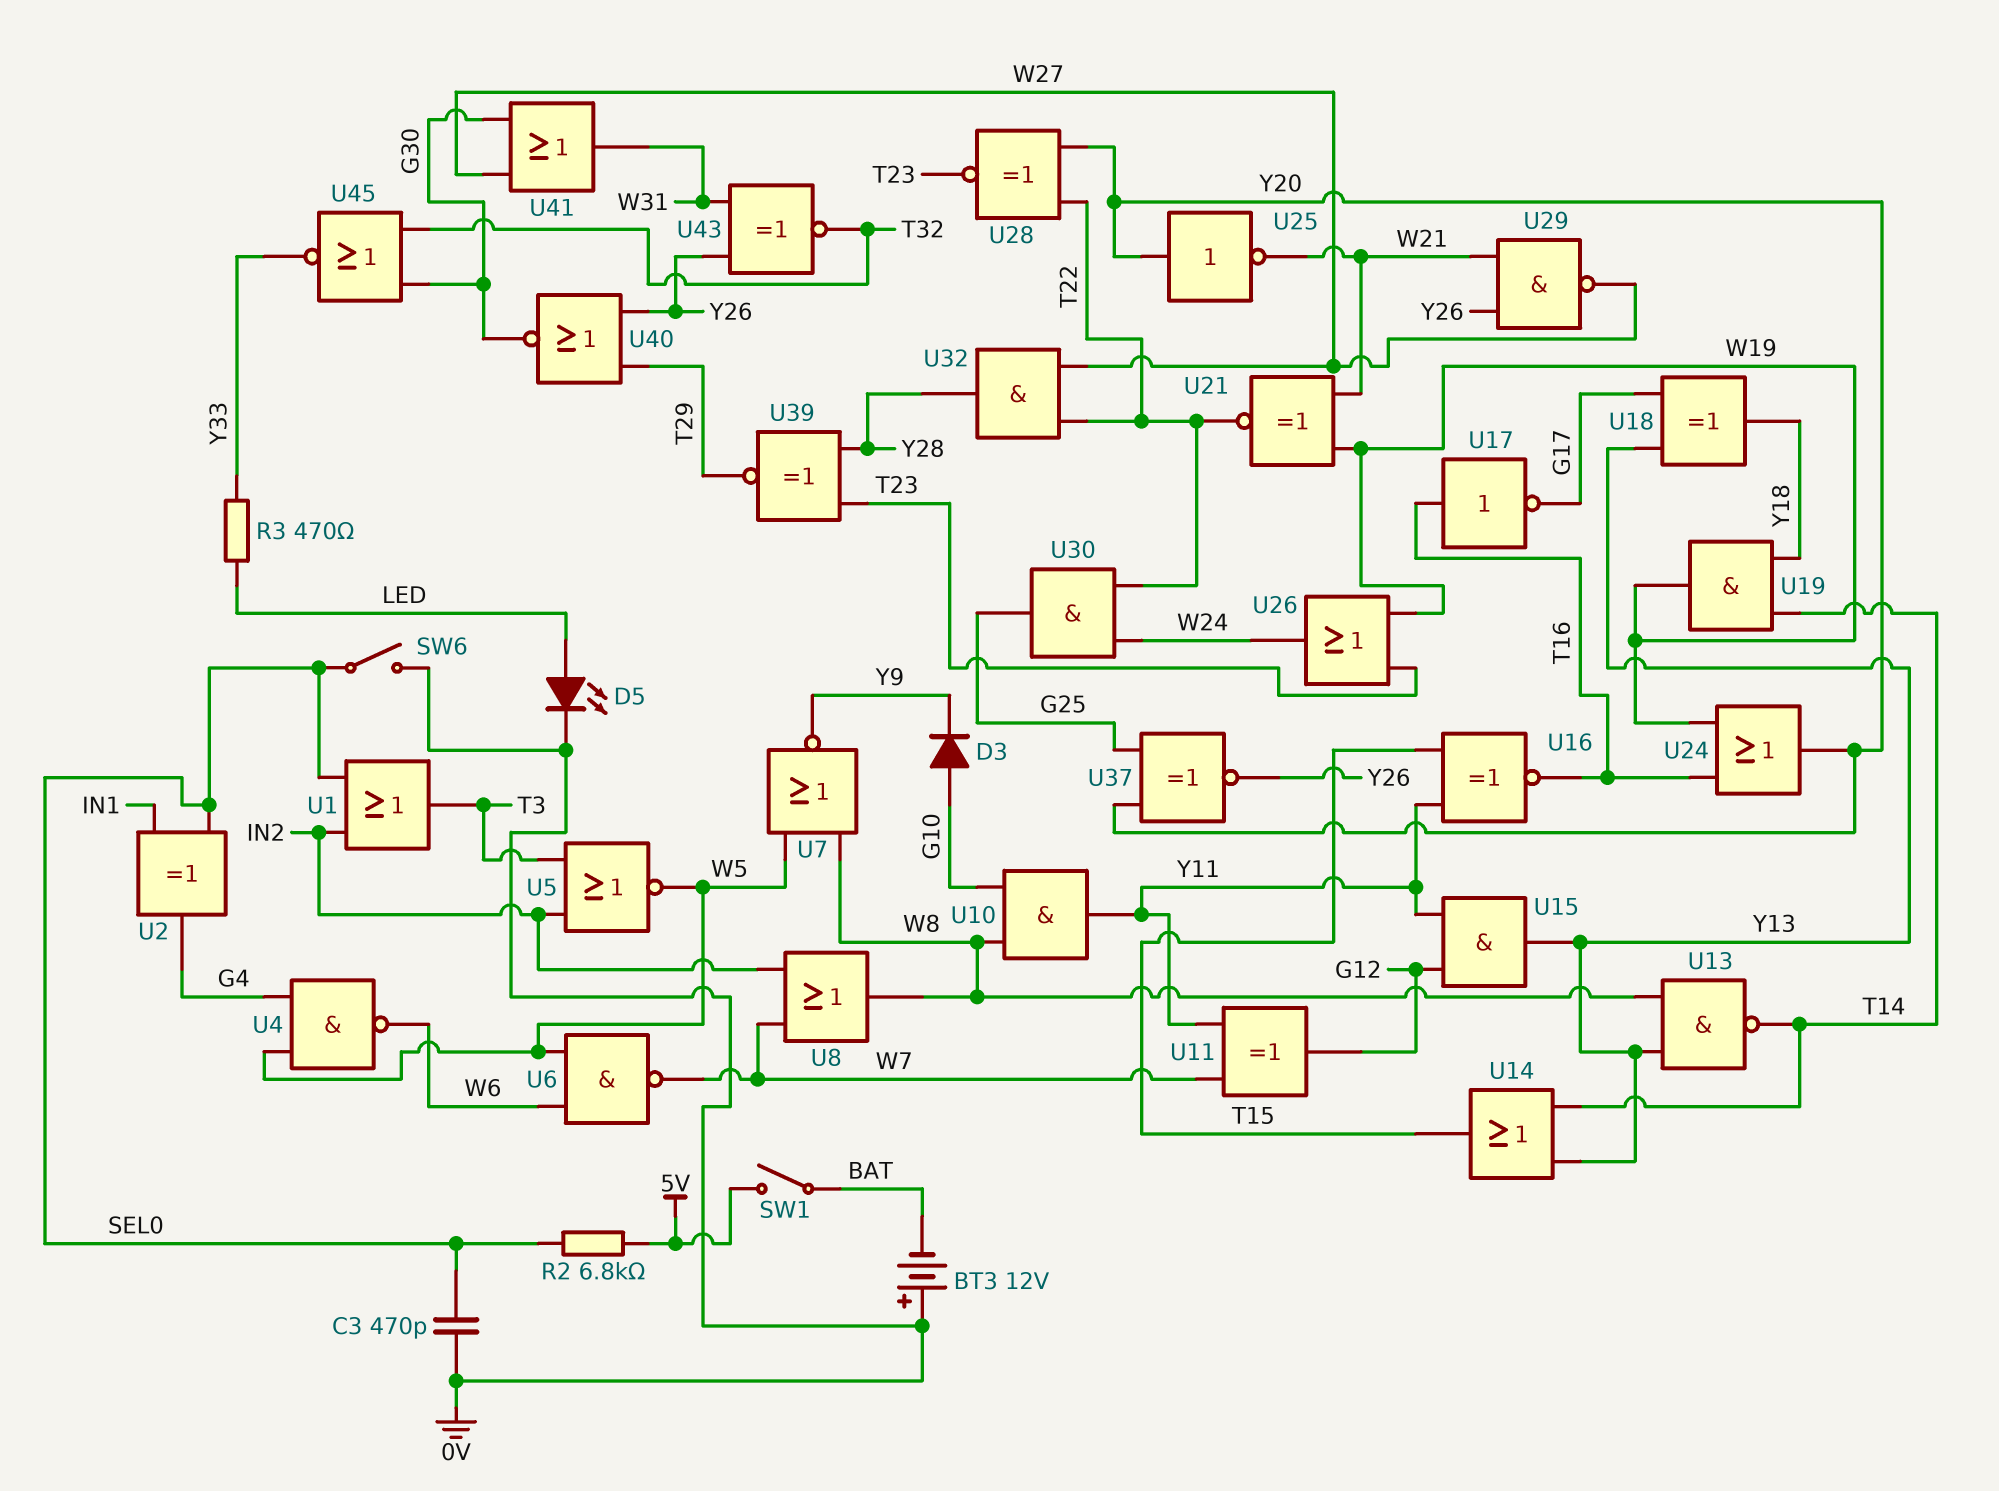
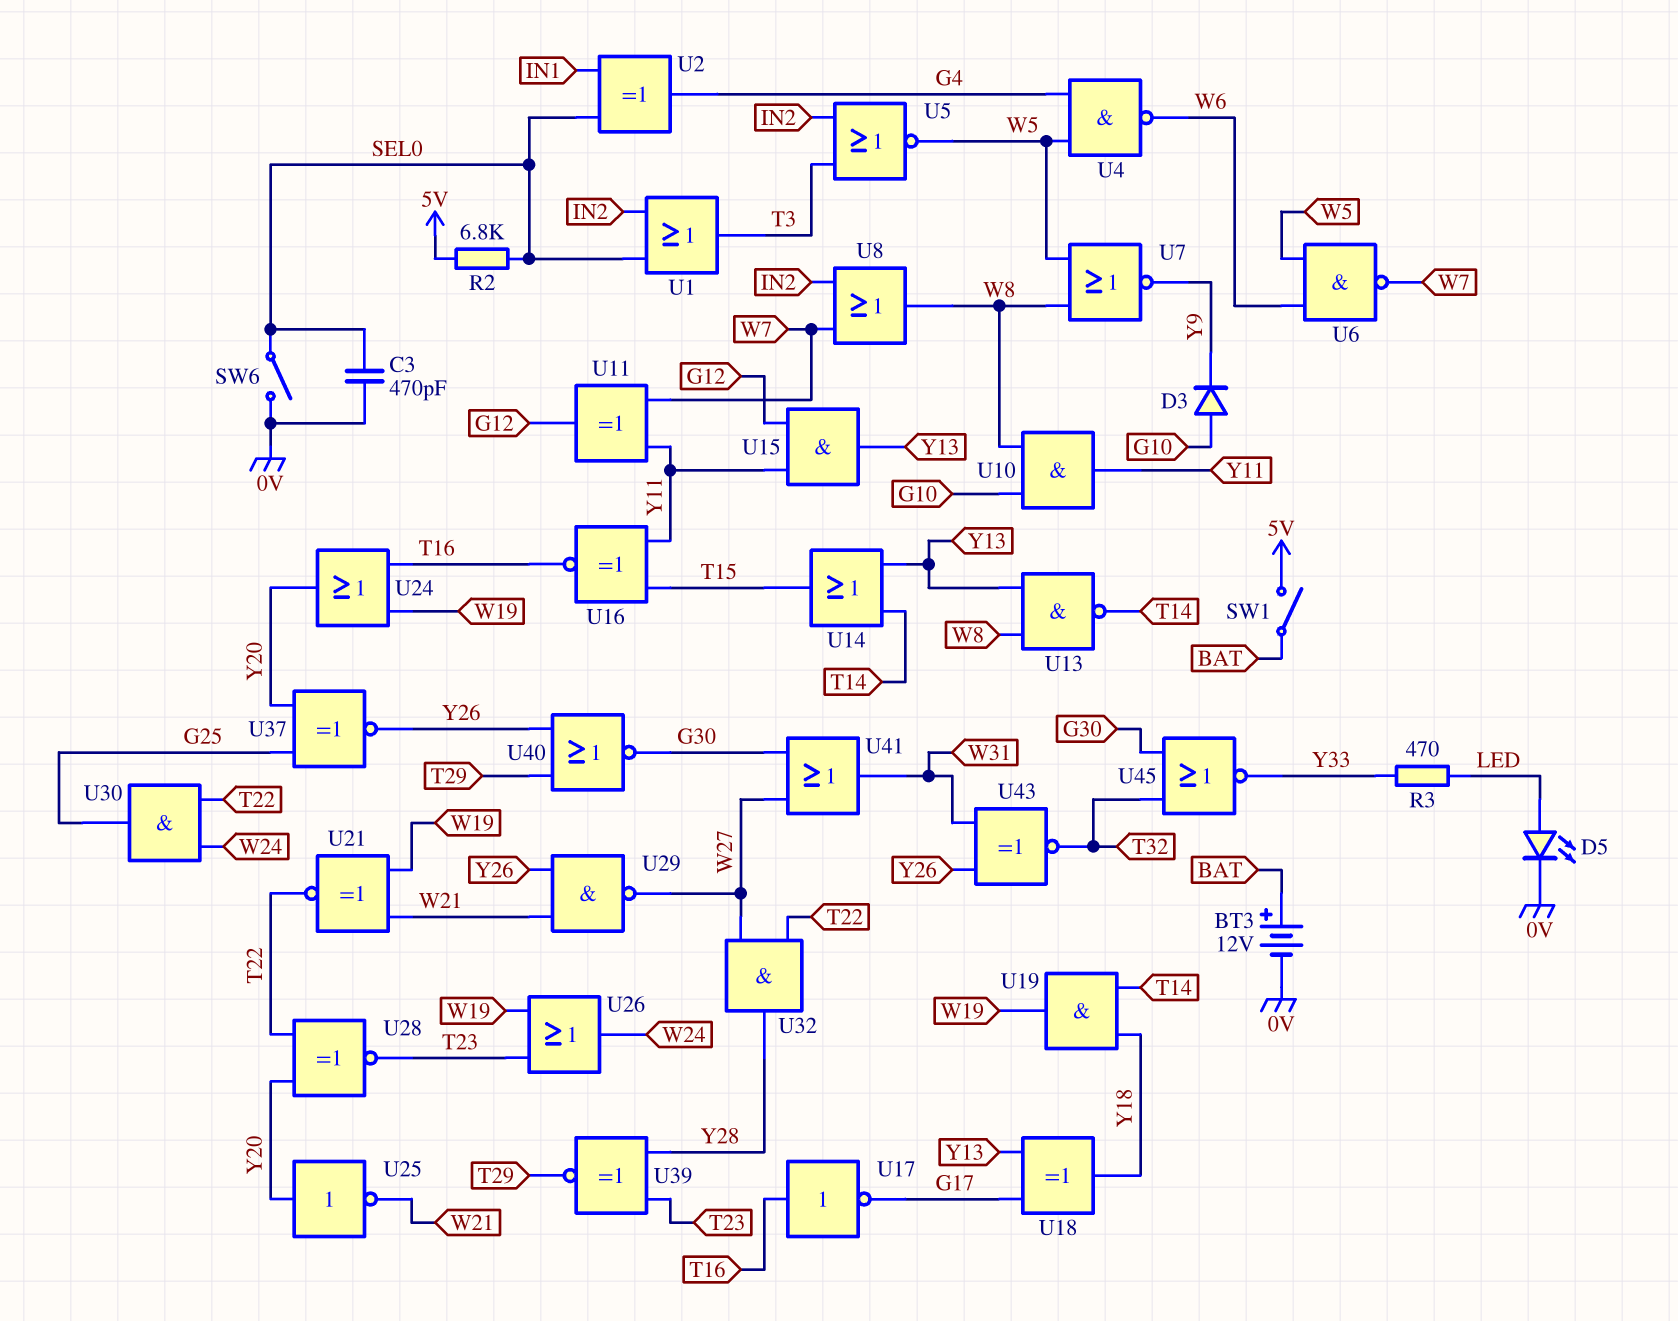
BT3: 12V (plus 0V, minus BAT) -> 12V (plus BAT, minus 0V)

